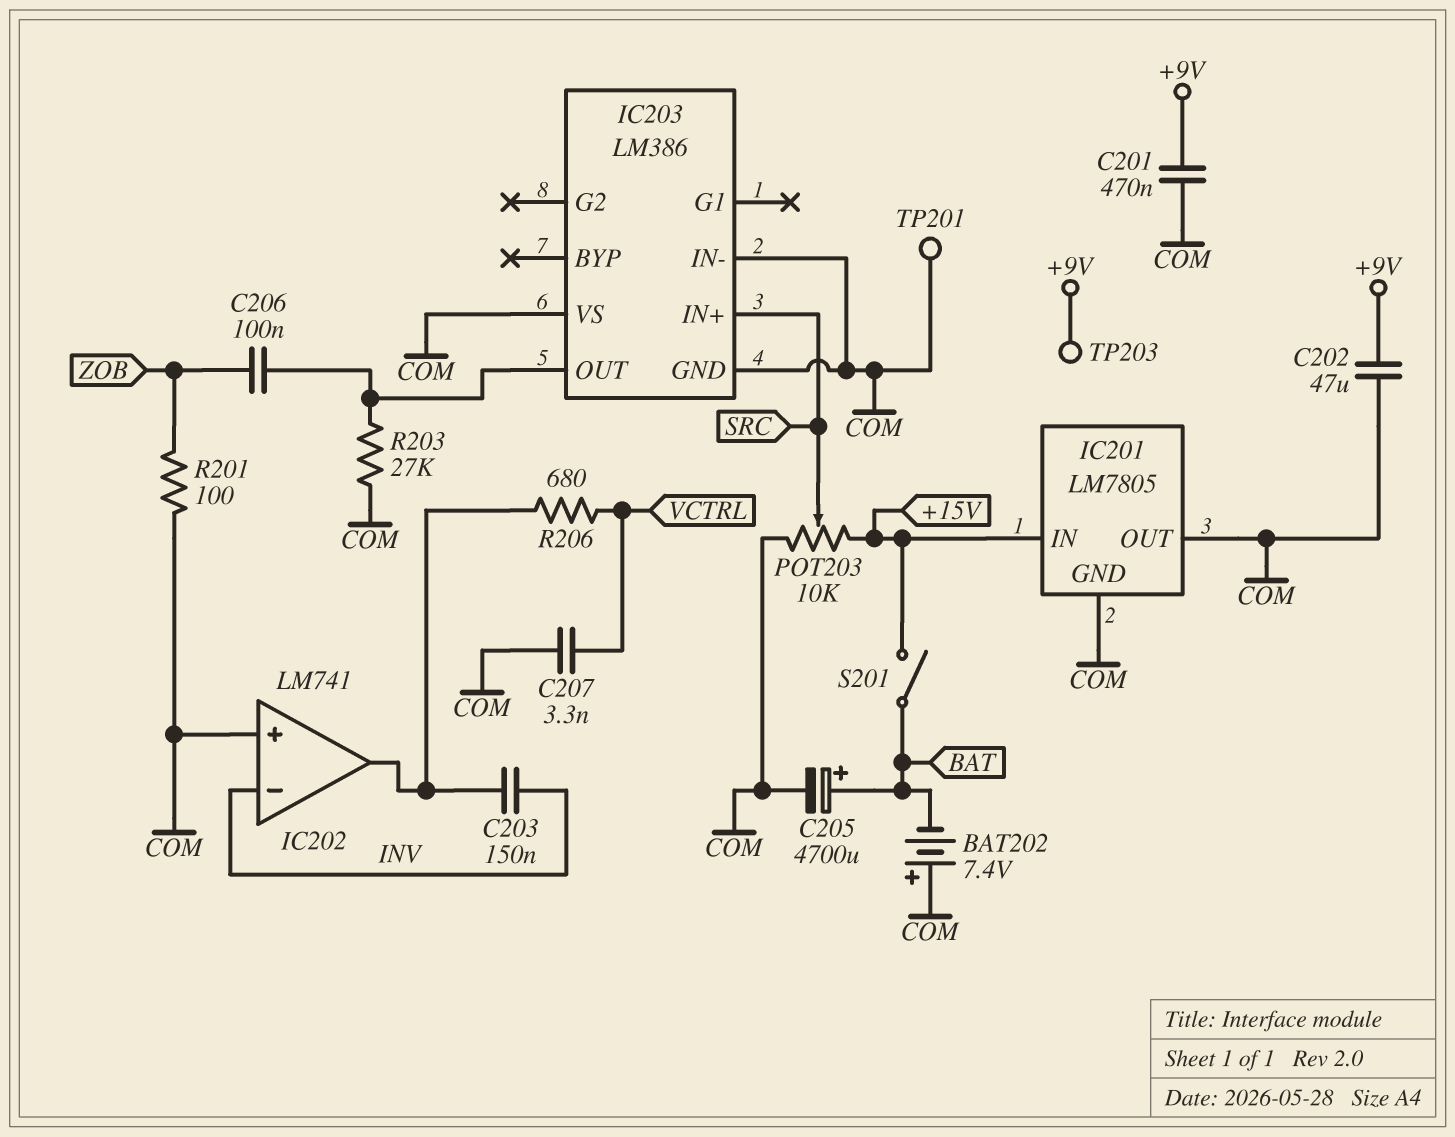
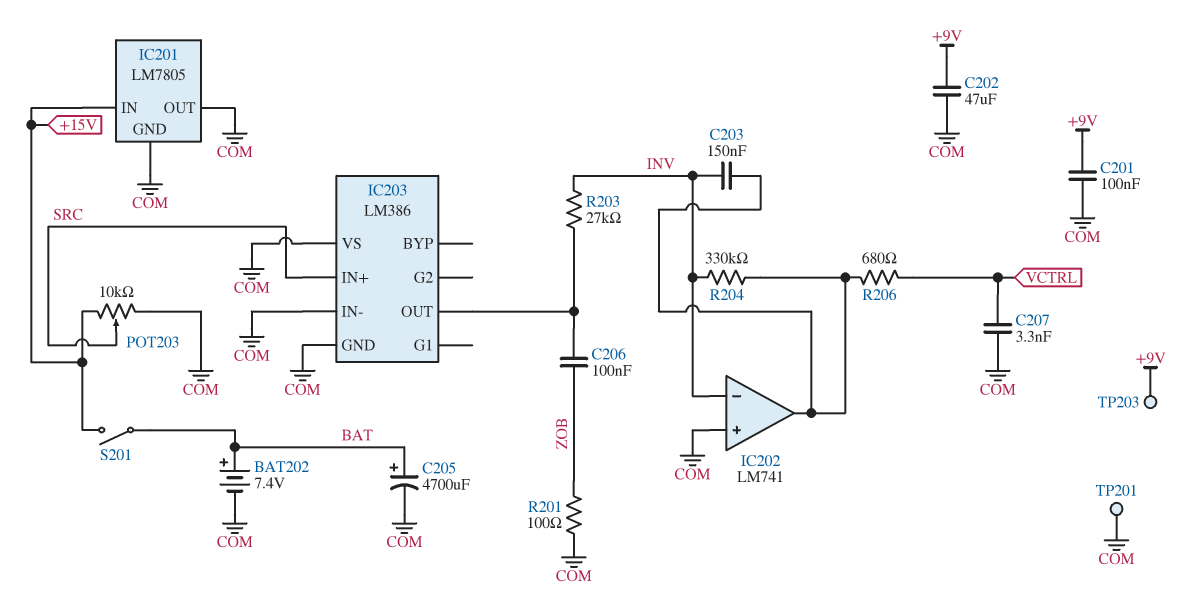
BAT202: 7.4V (plus COM, minus BAT) -> 7.4V (plus BAT, minus COM)
C201: 470nF (+9V, COM) -> 100nF (+9V, COM)
R203: 27k (COM, IC203/OUT) -> 27k (IC203/OUT, INV)
R204: none -> 330k (IC202/out, INV)

